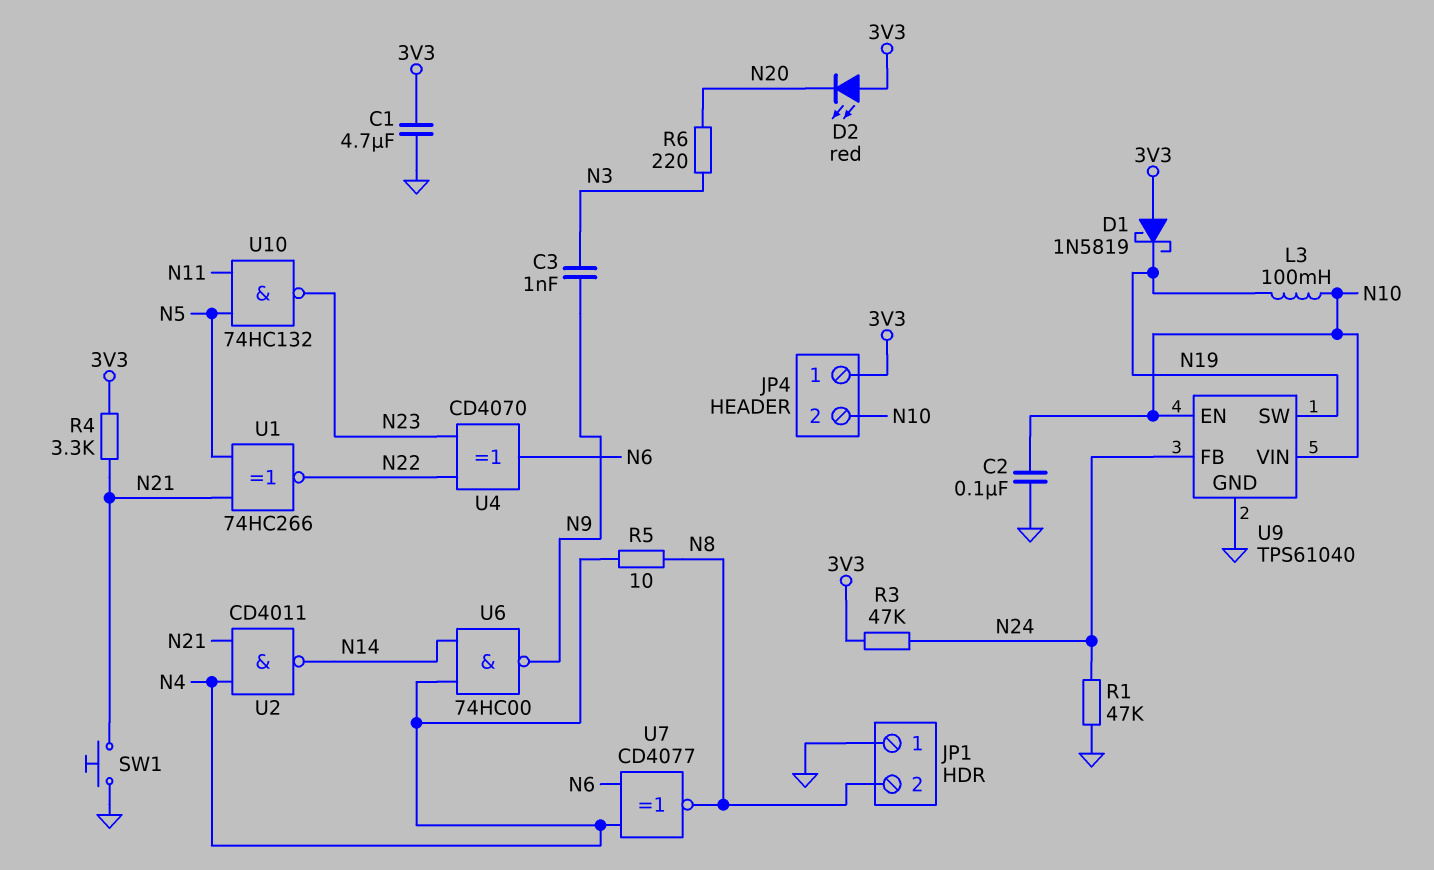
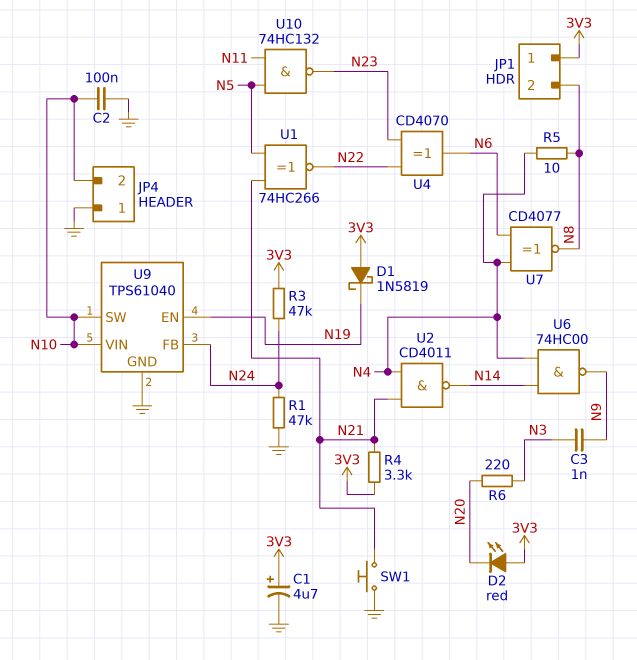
C1: 4.7uF (3V3, GND) -> 4.7uF (plus 3V3, minus GND)
JP1 pin 1: GND -> 3V3
JP4 pin 1: 3V3 -> GND
L3: 100mH (N10, N19) -> none
U9 pin EN: N10 -> N19
U9 pin SW: N19 -> N10

